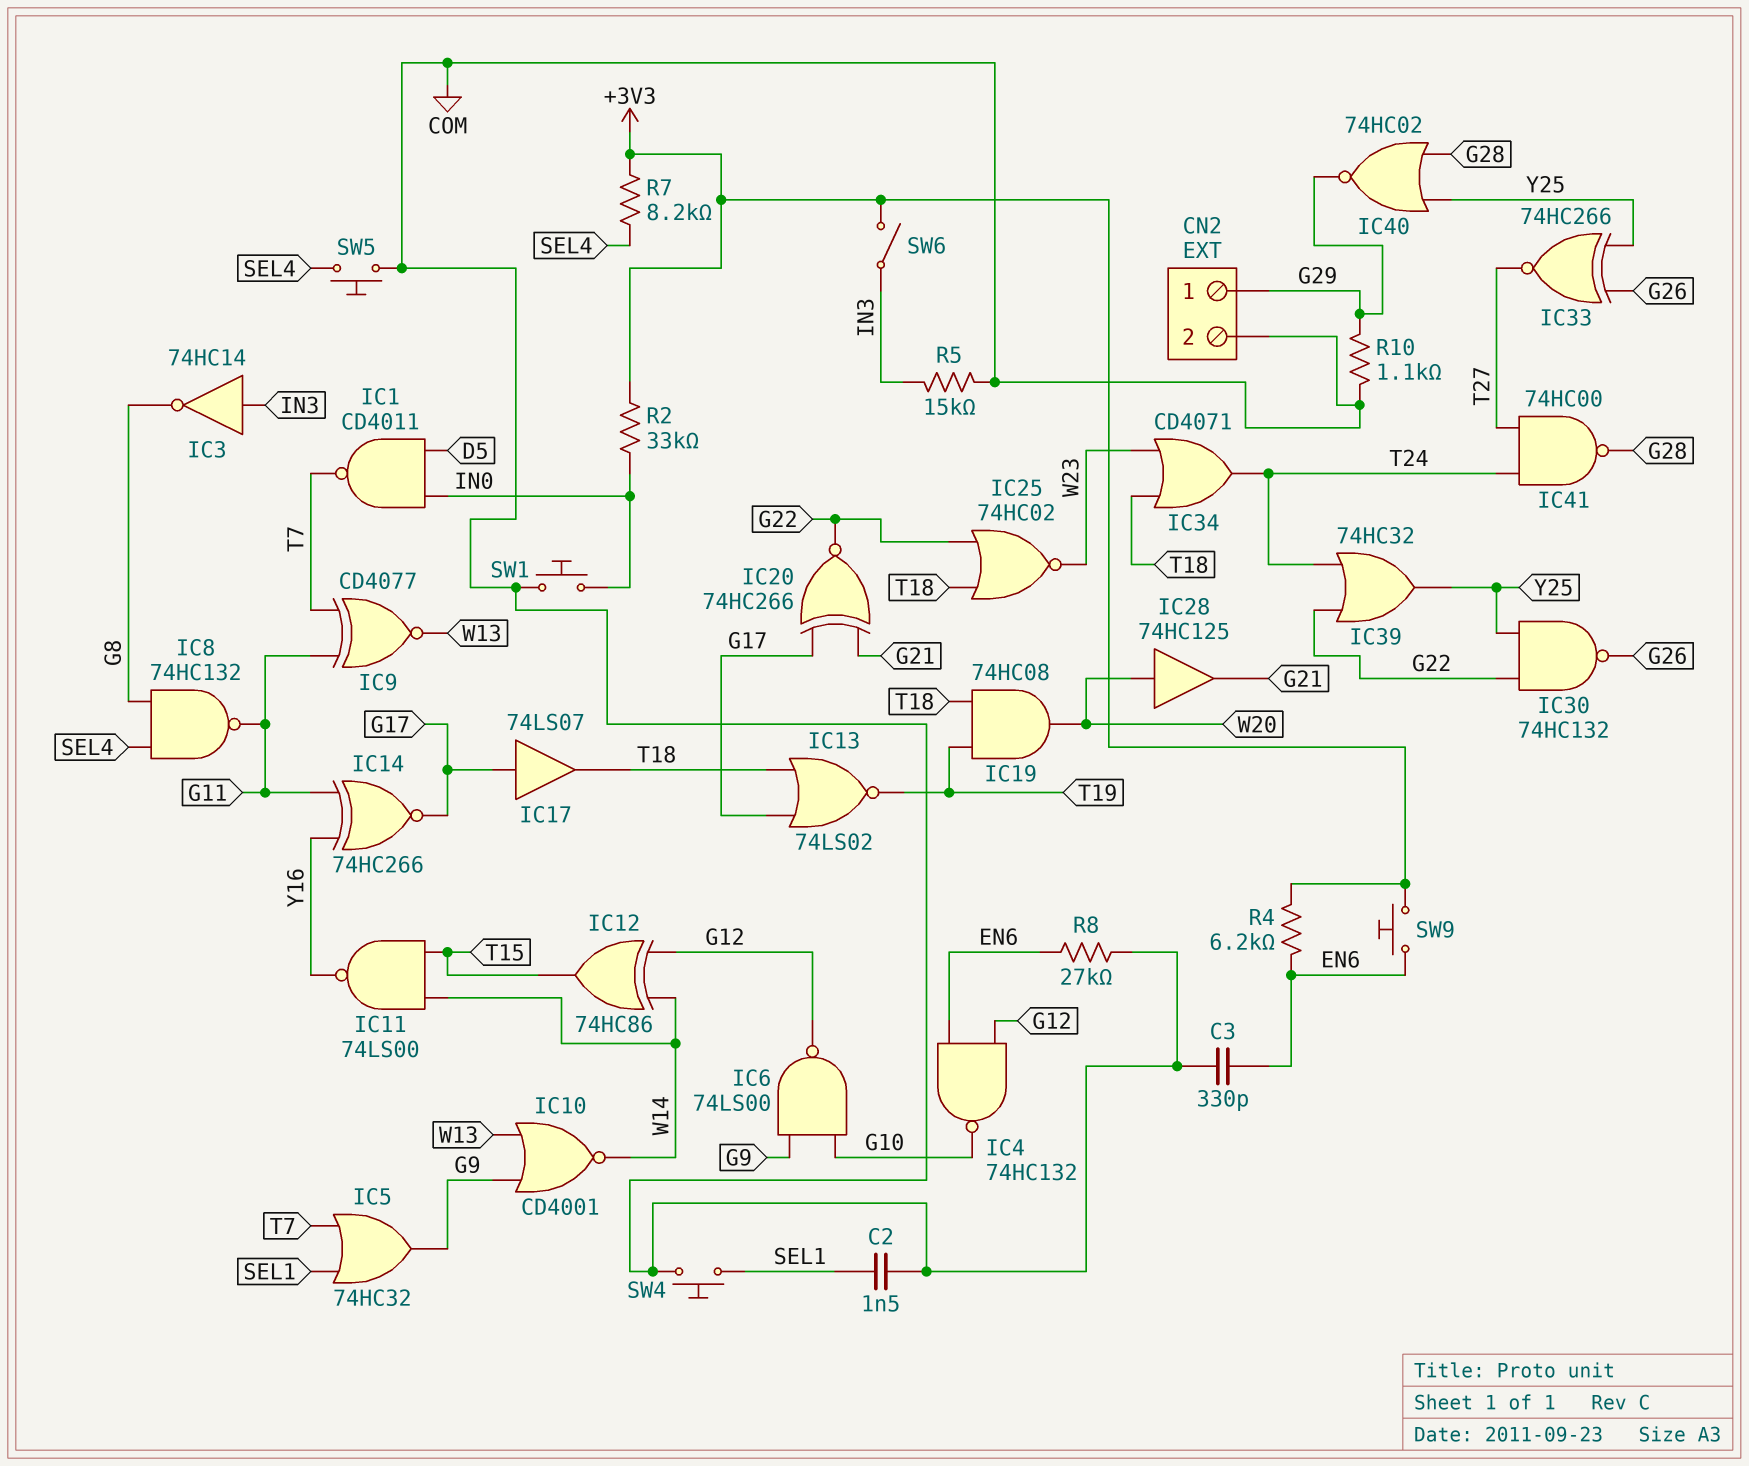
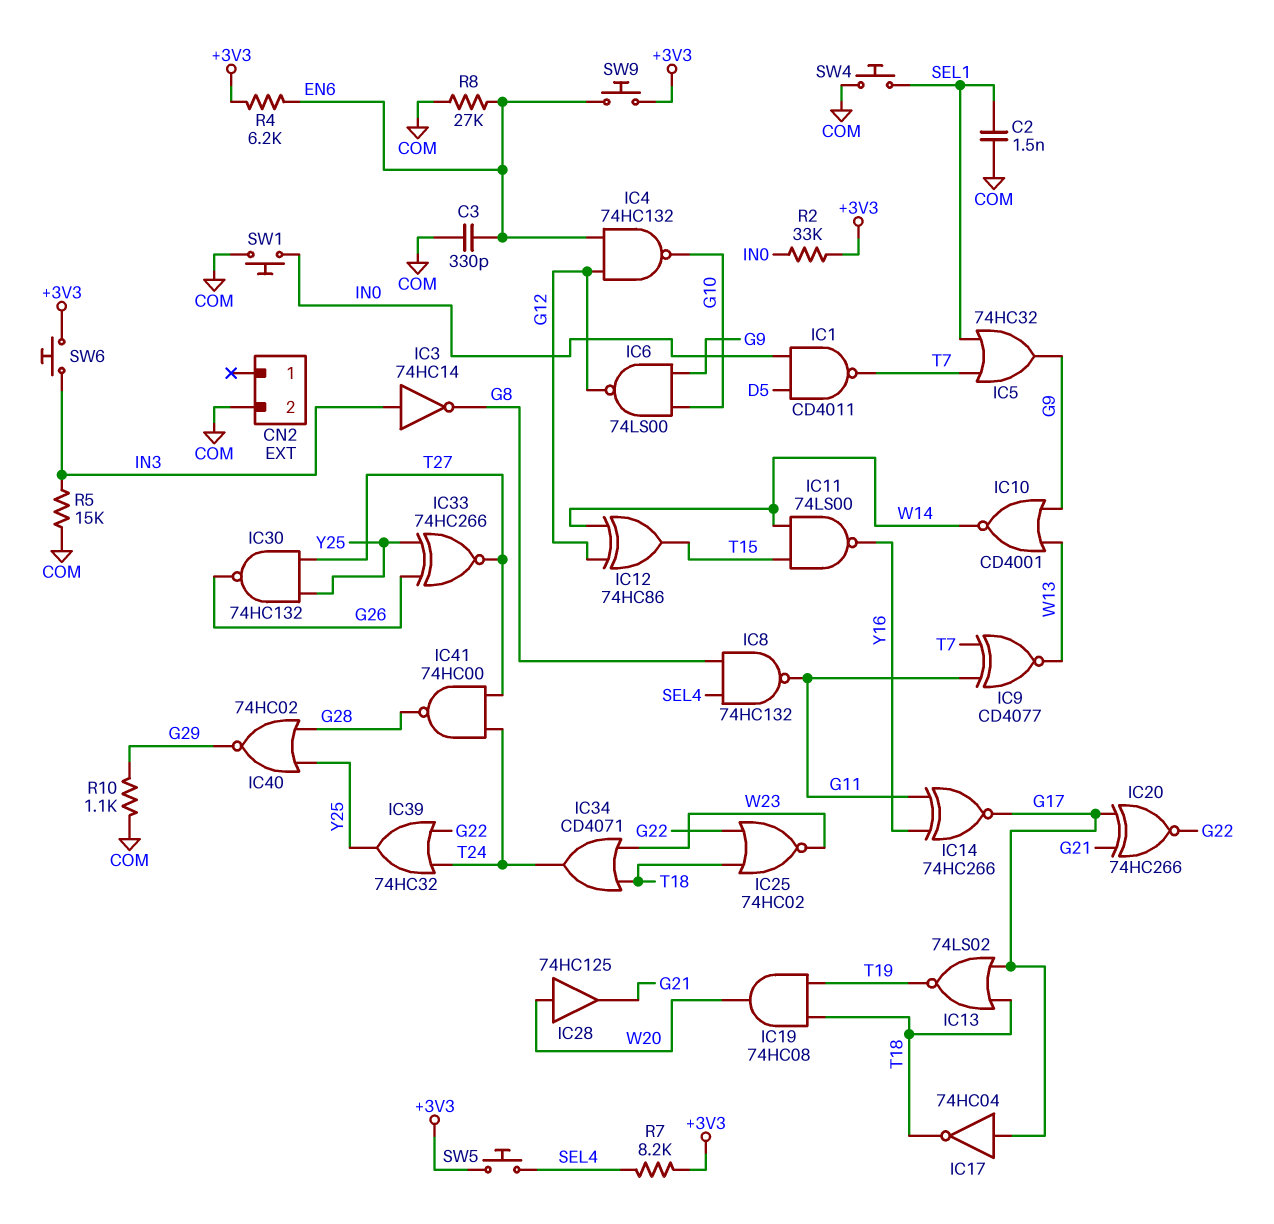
CN2 pin 1: G29 -> none
IC17: buffer 74LS07 (in G17, out T18) -> NOT 74HC04 (in G17, out T18)
IC30: NAND 74HC132 (in G22, in Y25, out G26) -> NAND 74HC132 (in T27, in Y25, out G26)
SW5: button (COM, SEL4) -> button (+3V3, SEL4)
SW6: switch (+3V3, IN3) -> button (+3V3, IN3)

